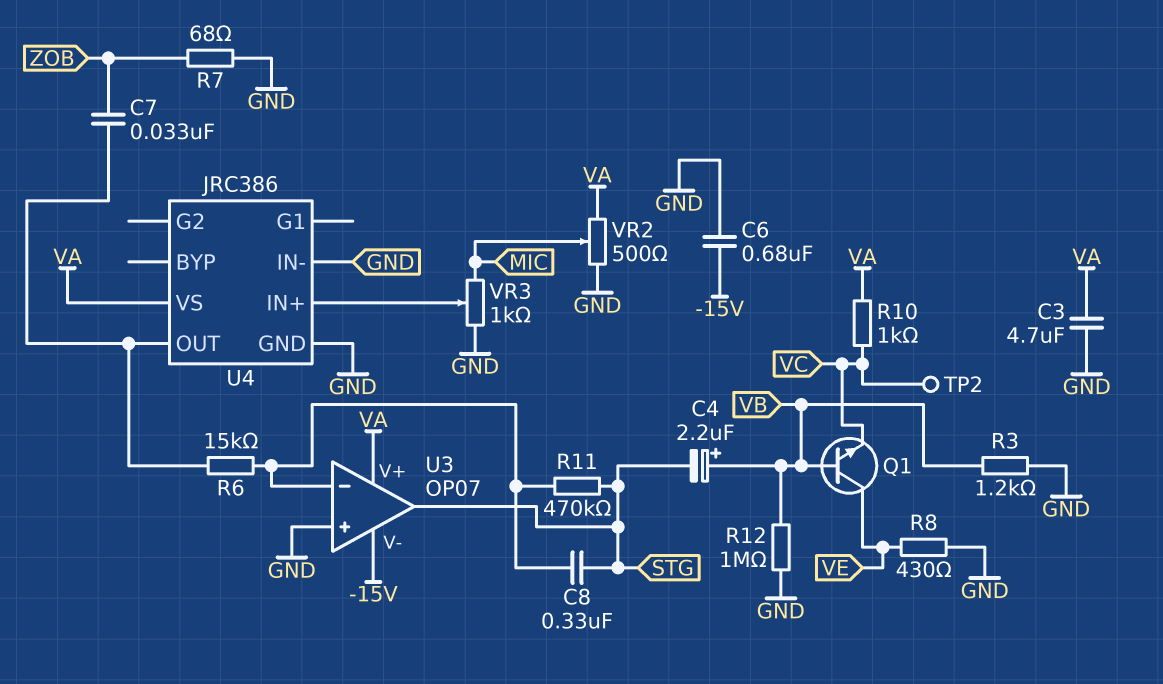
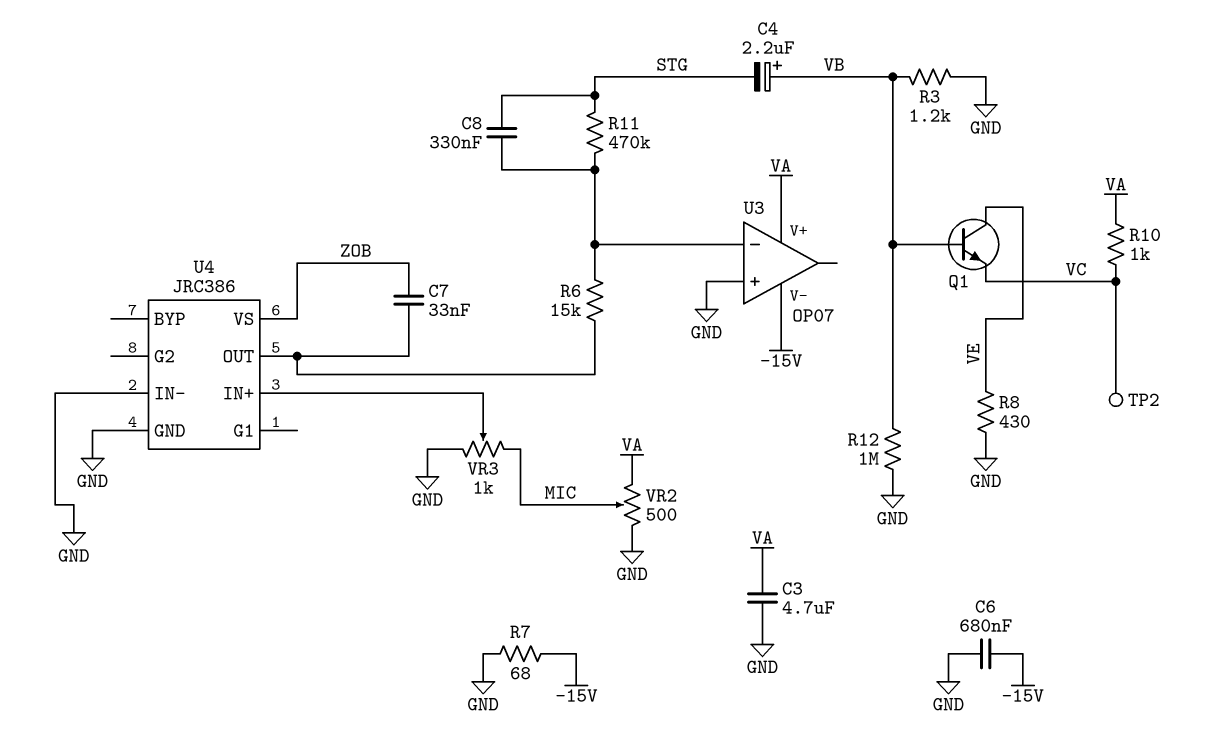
R7: 68 (GND, ZOB) -> 68 (-15V, GND)
U3 pin out: STG -> none
U4 pin VS: VA -> ZOB

